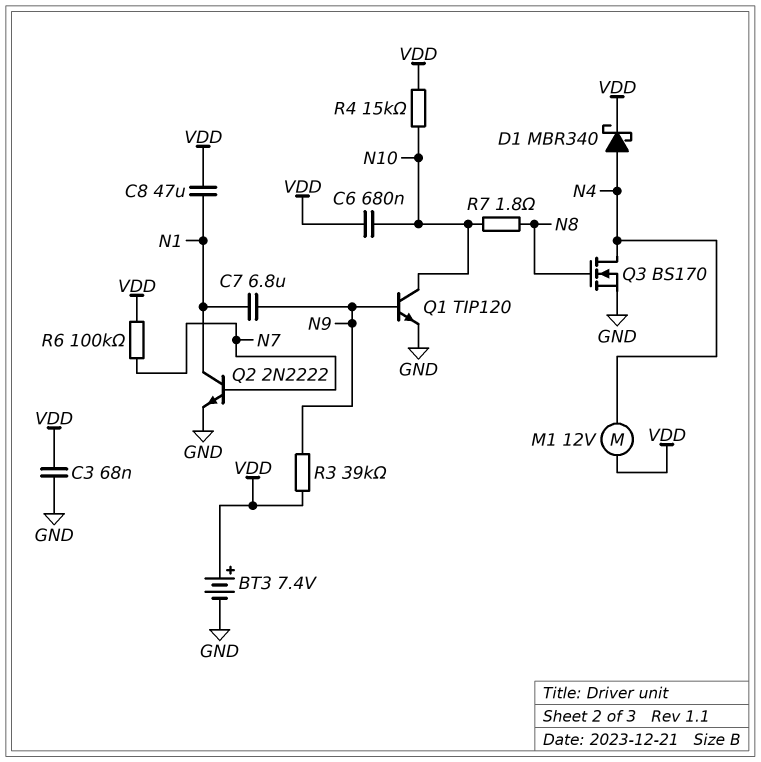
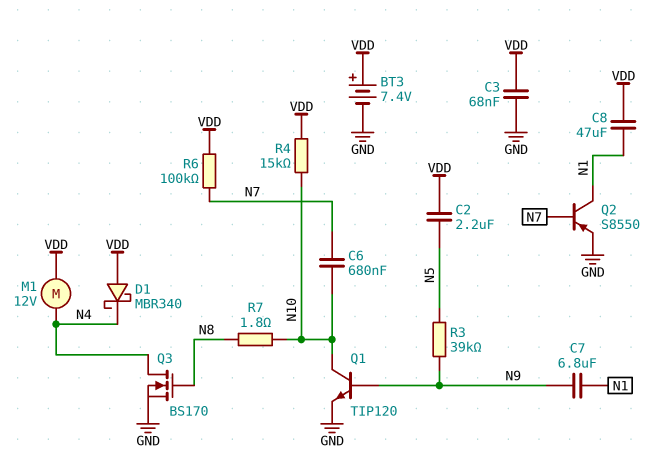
C2: none -> 2.2uF (N5, VDD)
C6: 680nF (N10, VDD) -> 680nF (N7, N10)
D1: schottky MBR340 (A N4, K VDD) -> schottky MBR340 (A VDD, K N4)
Q2: NPN 2N2222 (B N7, C N1, E GND) -> PNP S8550 (B N7, C N1, E GND)
R3: 39k (N9, VDD) -> 39k (N5, N9)

